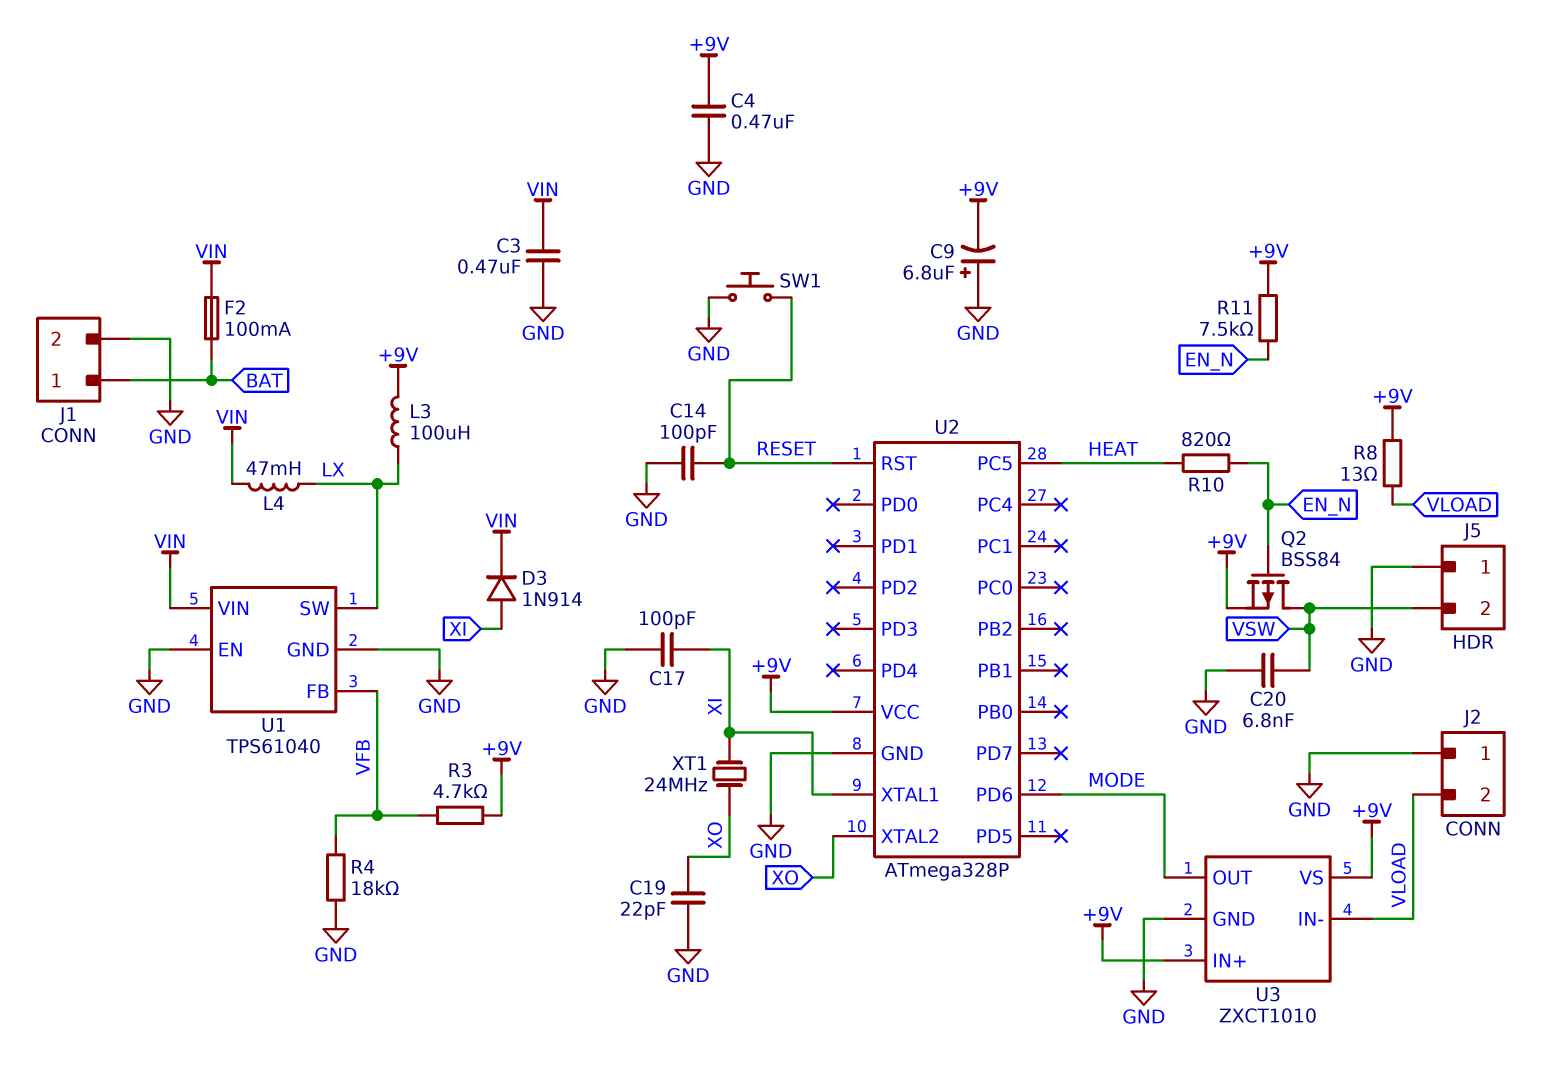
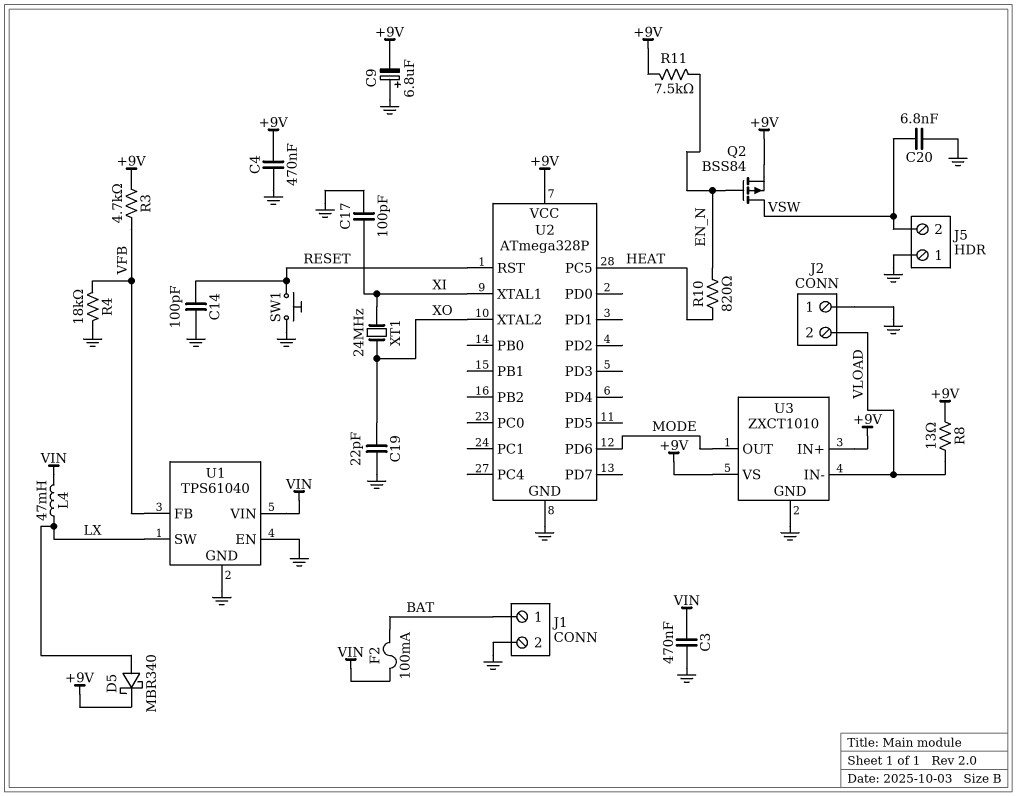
D3: diode 1N914 (A XI, K VIN) -> none
D5: none -> schottky MBR340 (A LX, K +9V)
L3: 100uH (+9V, LX) -> none

